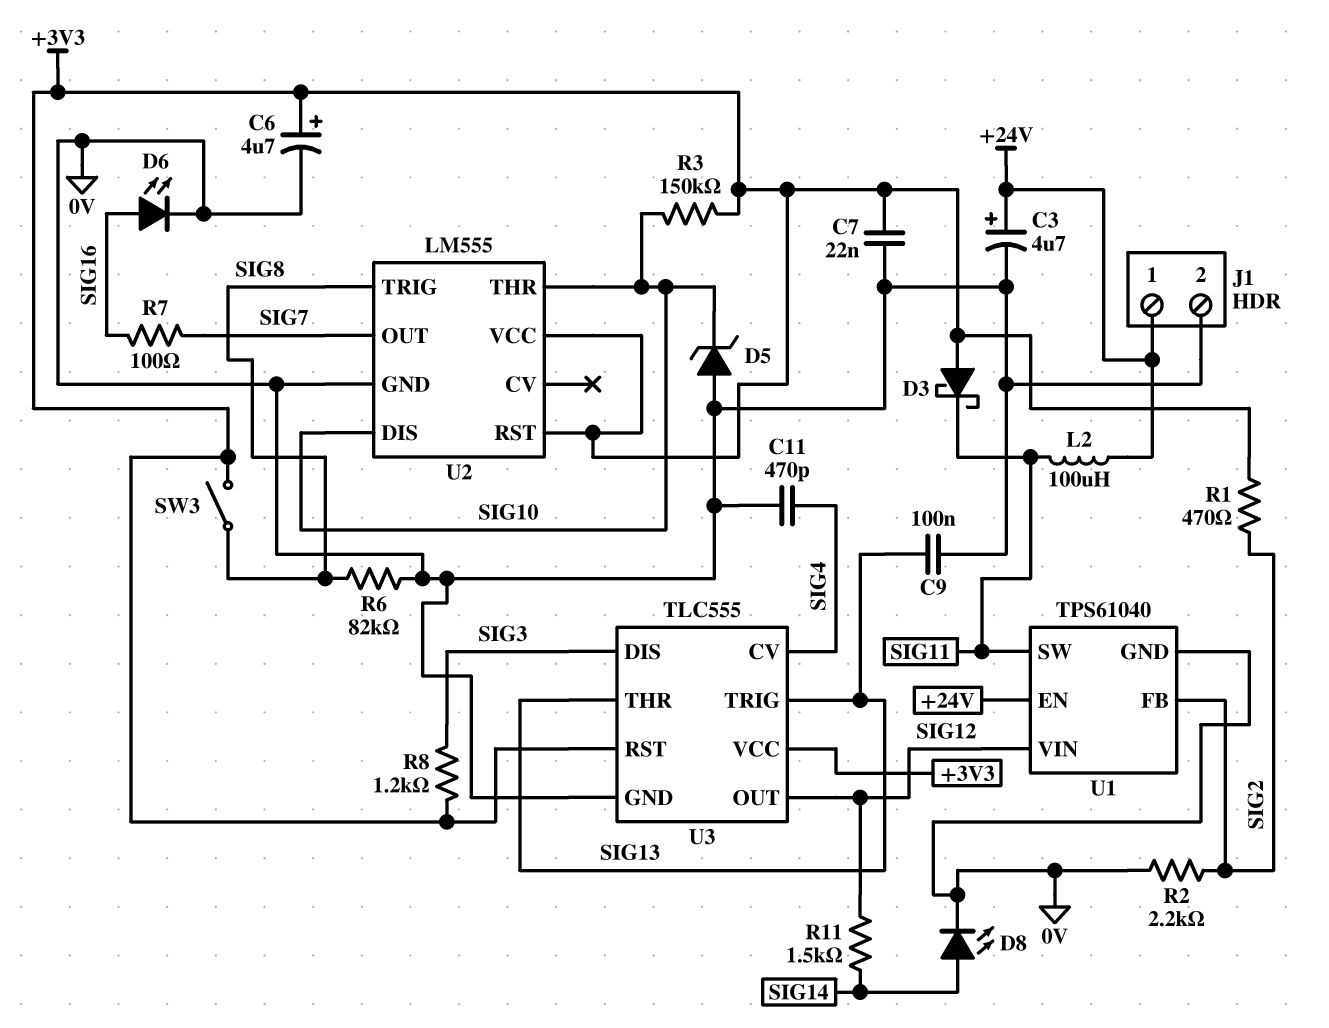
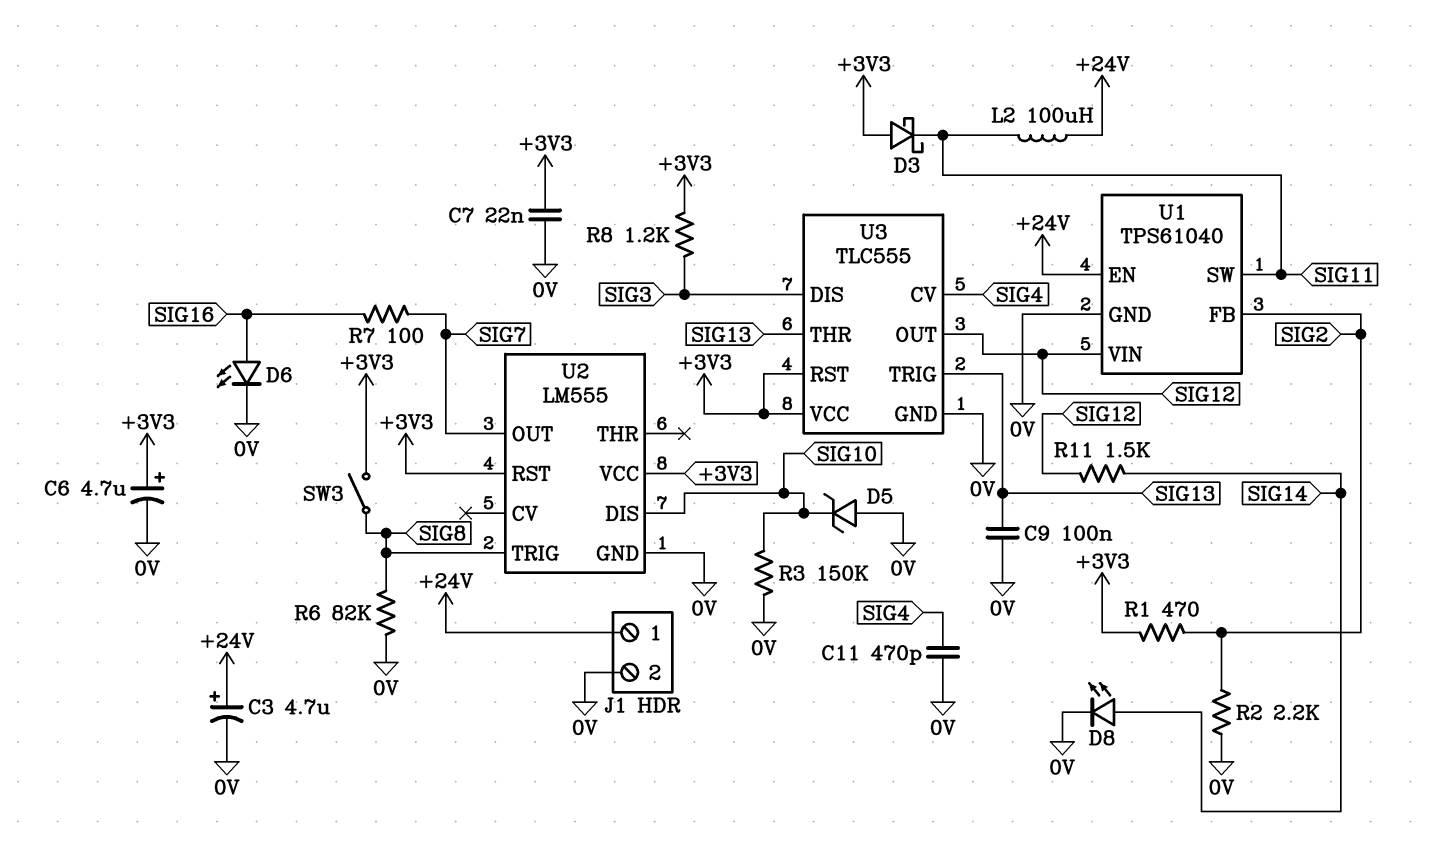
R3: 150k (+3V3, SIG10) -> 150k (0V, SIG10)
U2 pin THR: SIG10 -> none

